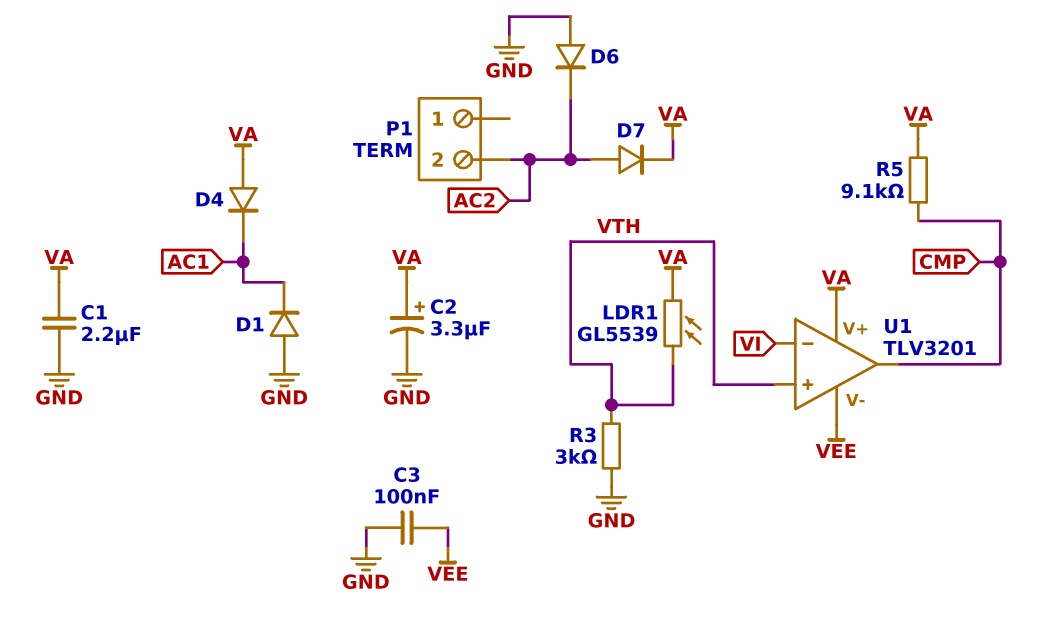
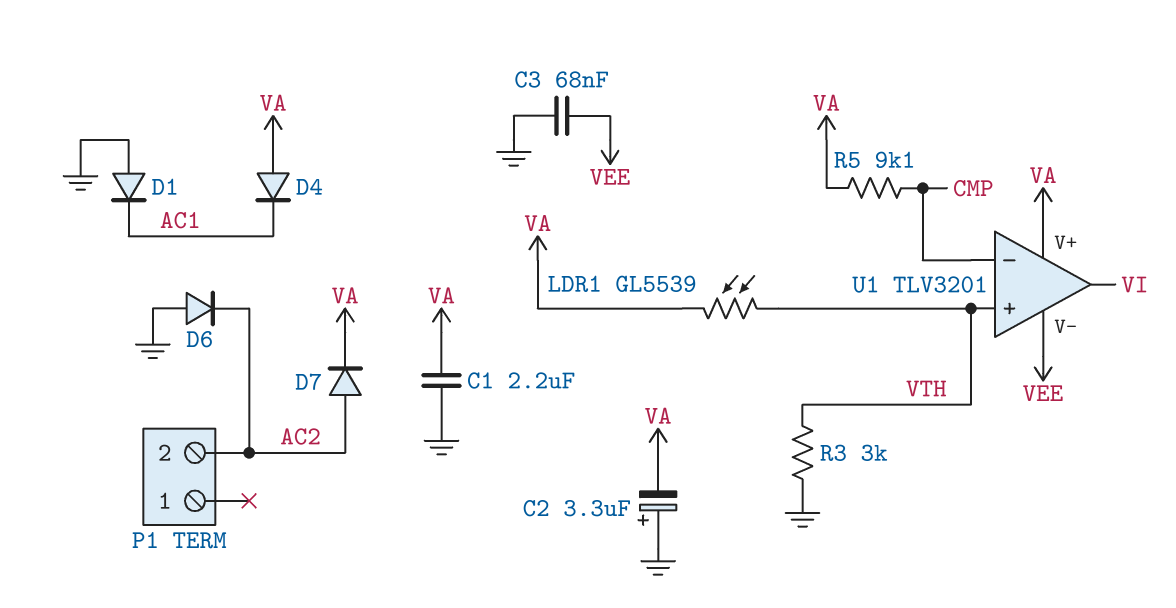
C2: 3.3uF (plus VA, minus GND) -> 3.3uF (plus GND, minus VA)
C3: 100nF (GND, VEE) -> 68nF (GND, VEE)
U1 pin in-: VI -> CMP
U1 pin out: CMP -> VI

